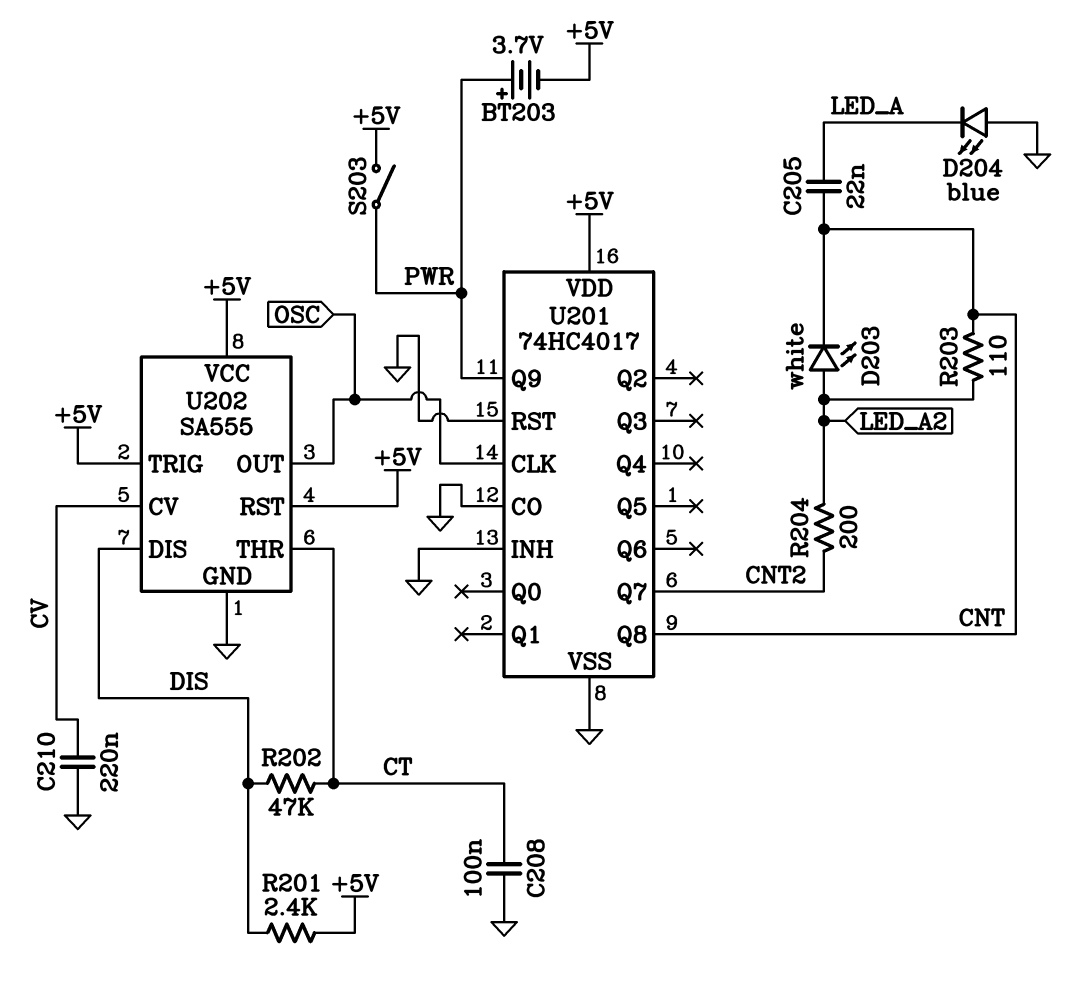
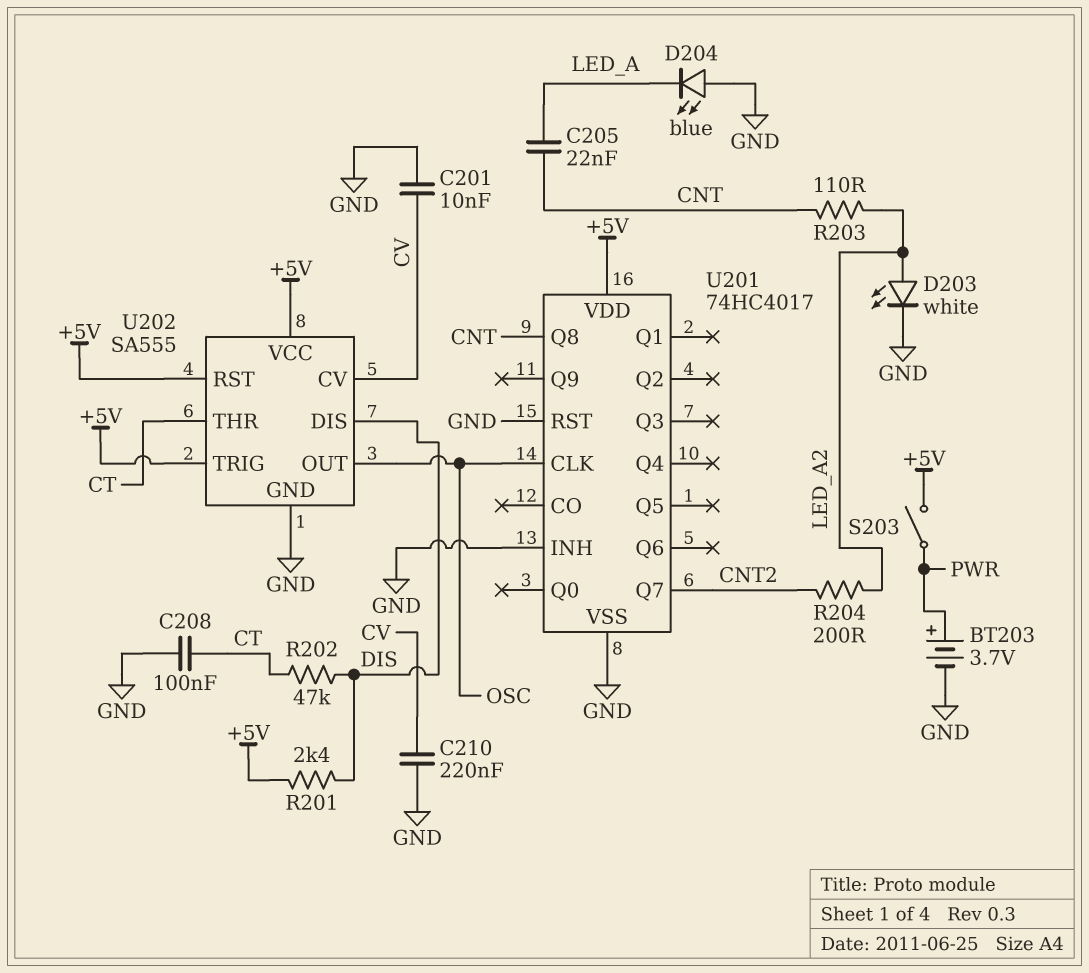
BT203: 3.7V (plus PWR, minus +5V) -> 3.7V (plus PWR, minus GND)
C201: none -> 10nF (CV, GND)
D203: LED white (A LED_A2, K CNT) -> LED white (A LED_A2, K GND)
U201 pin CO: GND -> none
U201 pin Q9: PWR -> none

